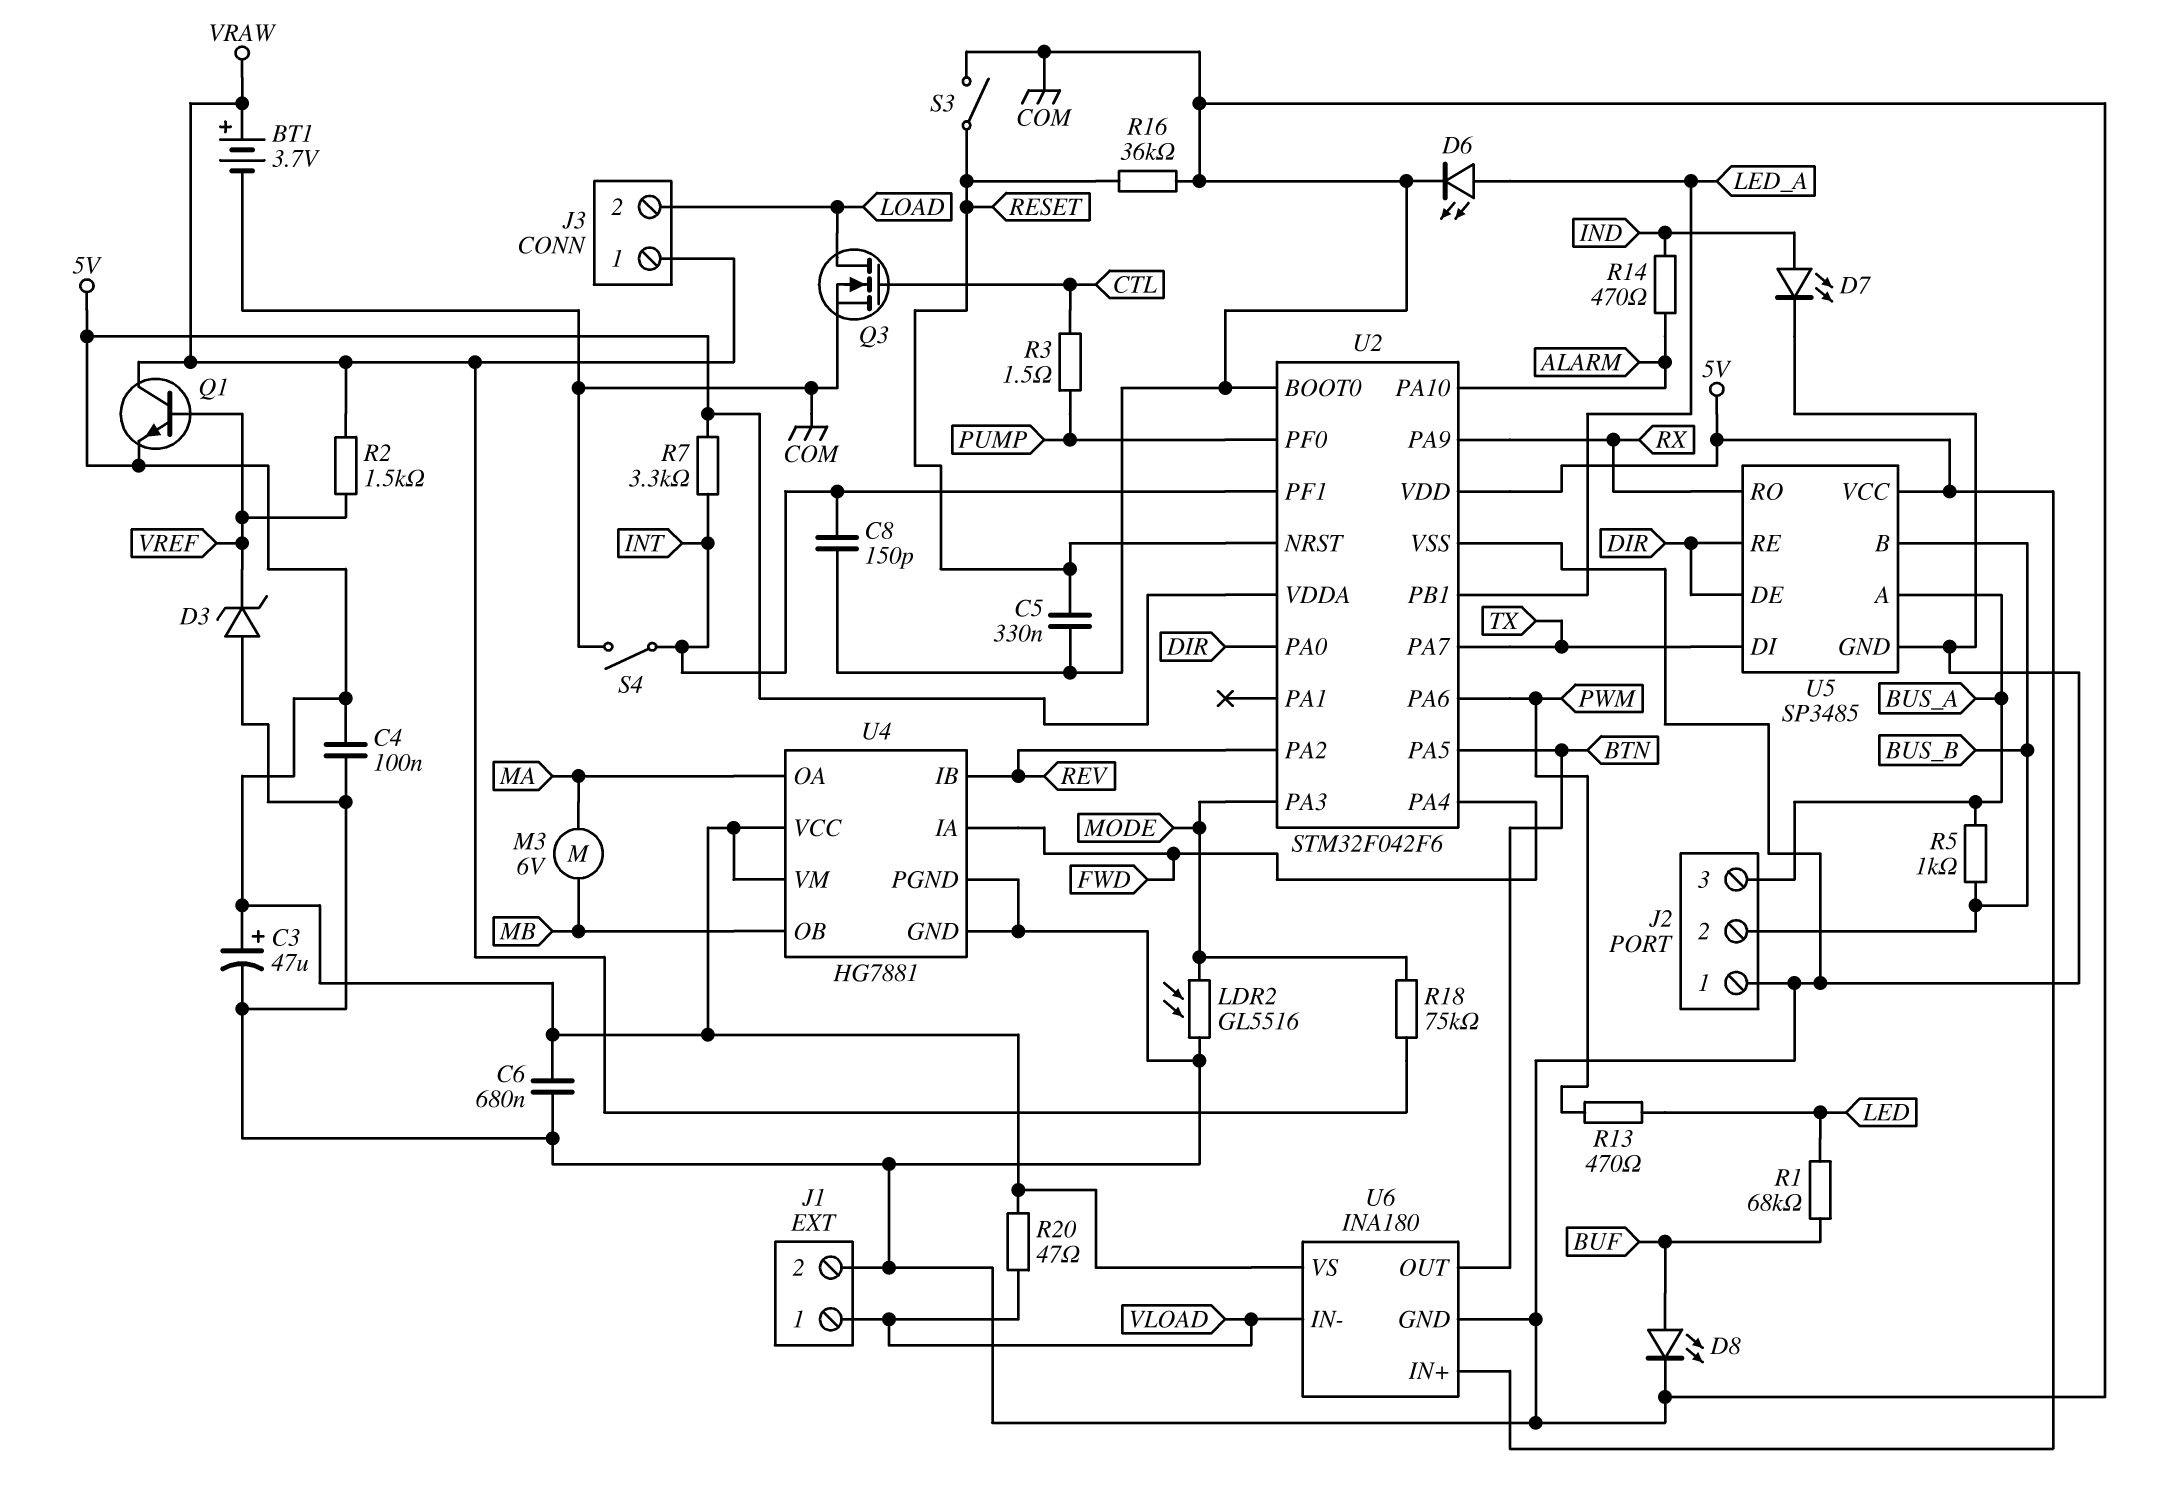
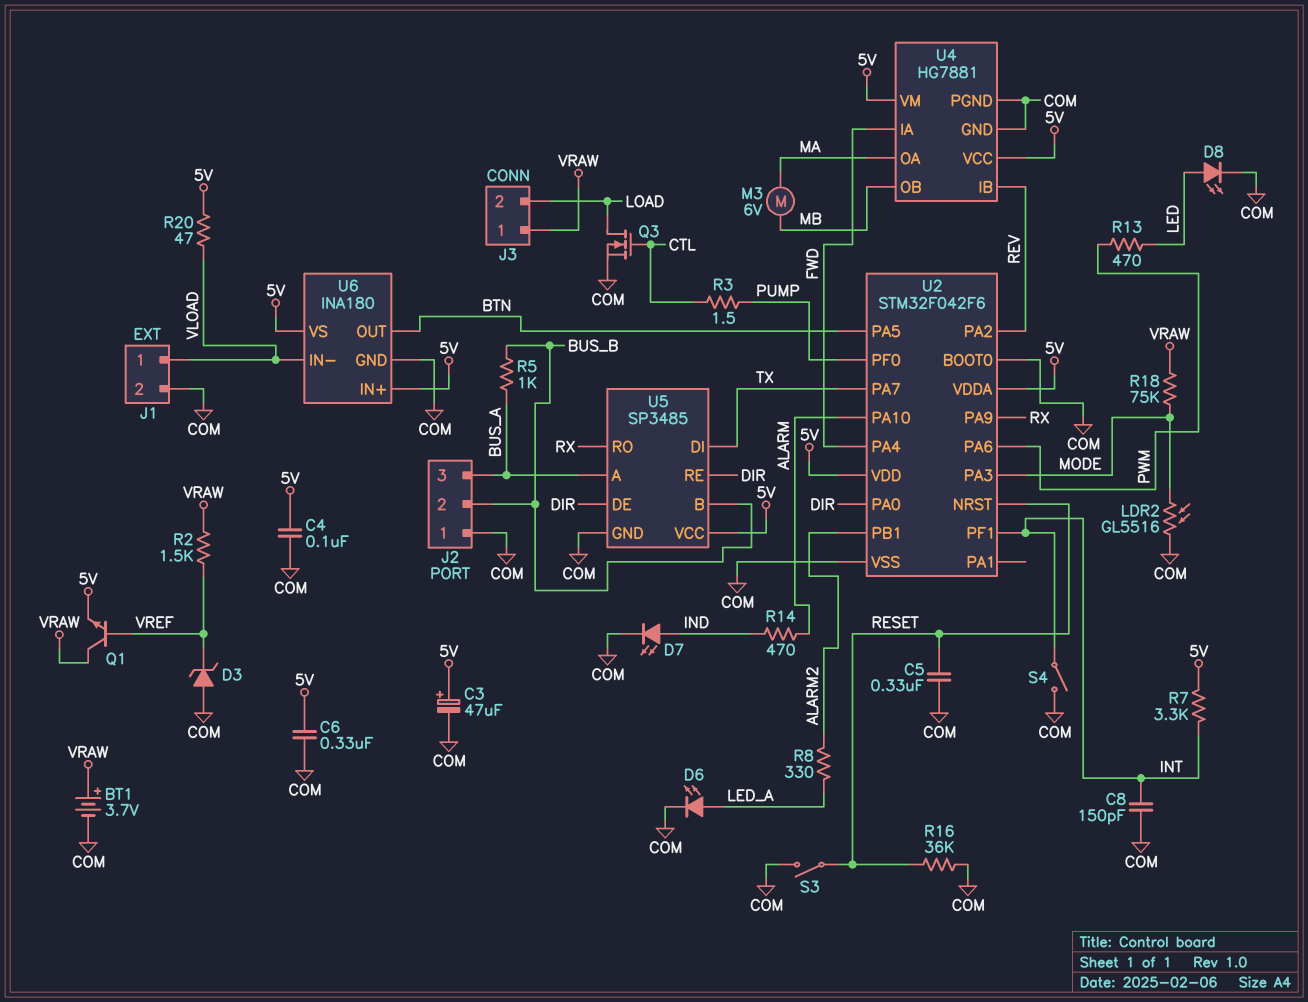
C6: 680nF (5V, COM) -> 330nF (5V, COM)
D8: LED (A BUF, K COM) -> LED (A LED, K COM)
R1: 68k (BUF, LED) -> none
R8: none -> 330 (ALARM2, LED_A)
U2 pin PB1: LED_A -> ALARM2

